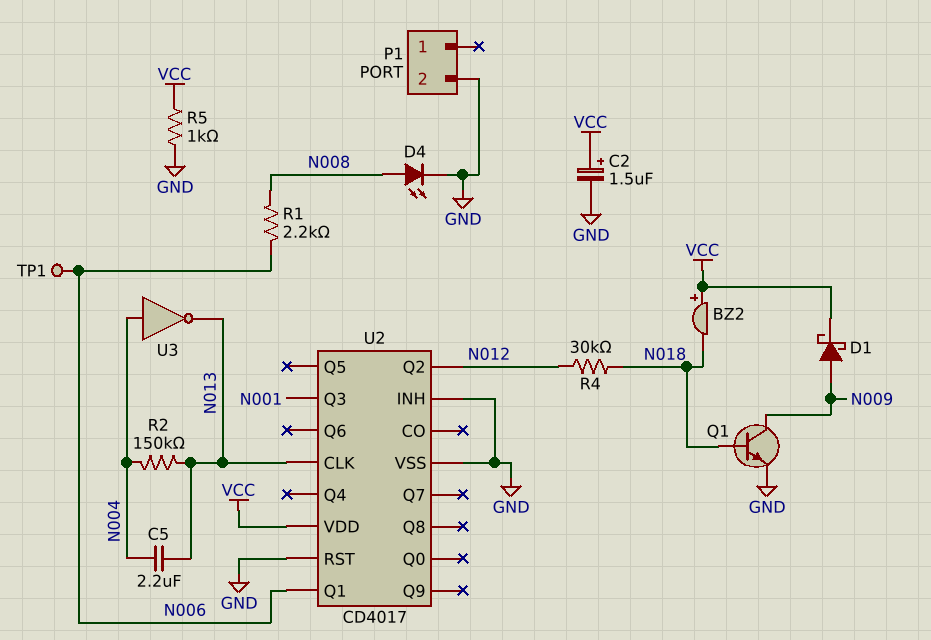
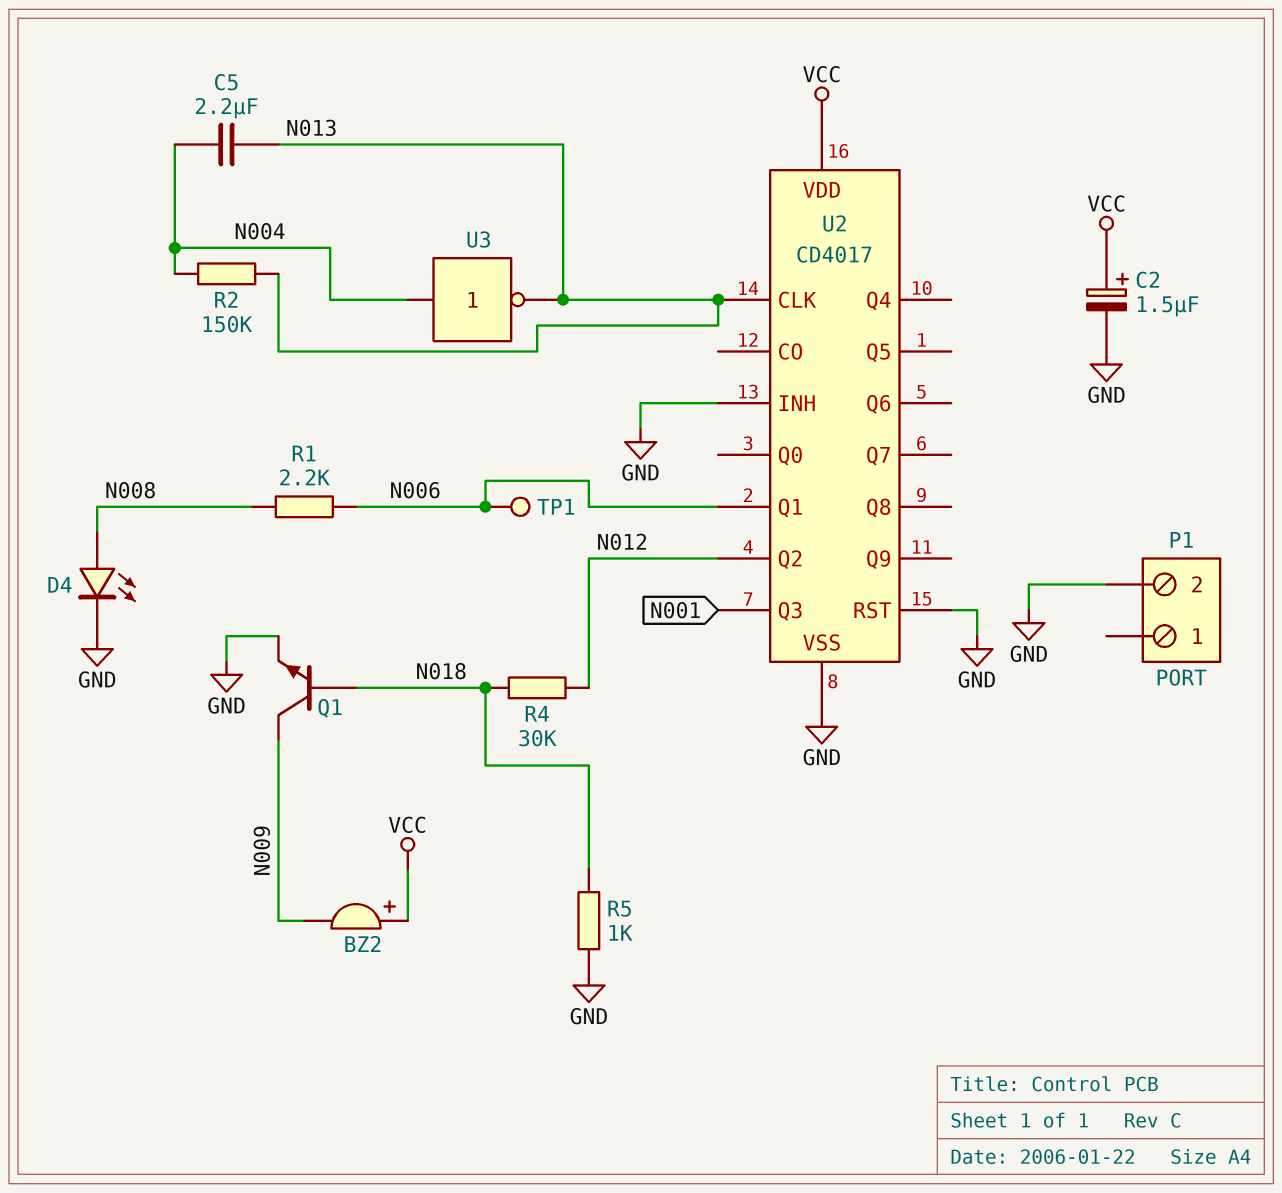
BZ2: buzzer (plus VCC, minus N018) -> buzzer (plus VCC, minus N009)
D1: schottky (A N009, K VCC) -> none
R5: 1k (GND, VCC) -> 1k (GND, N018)

